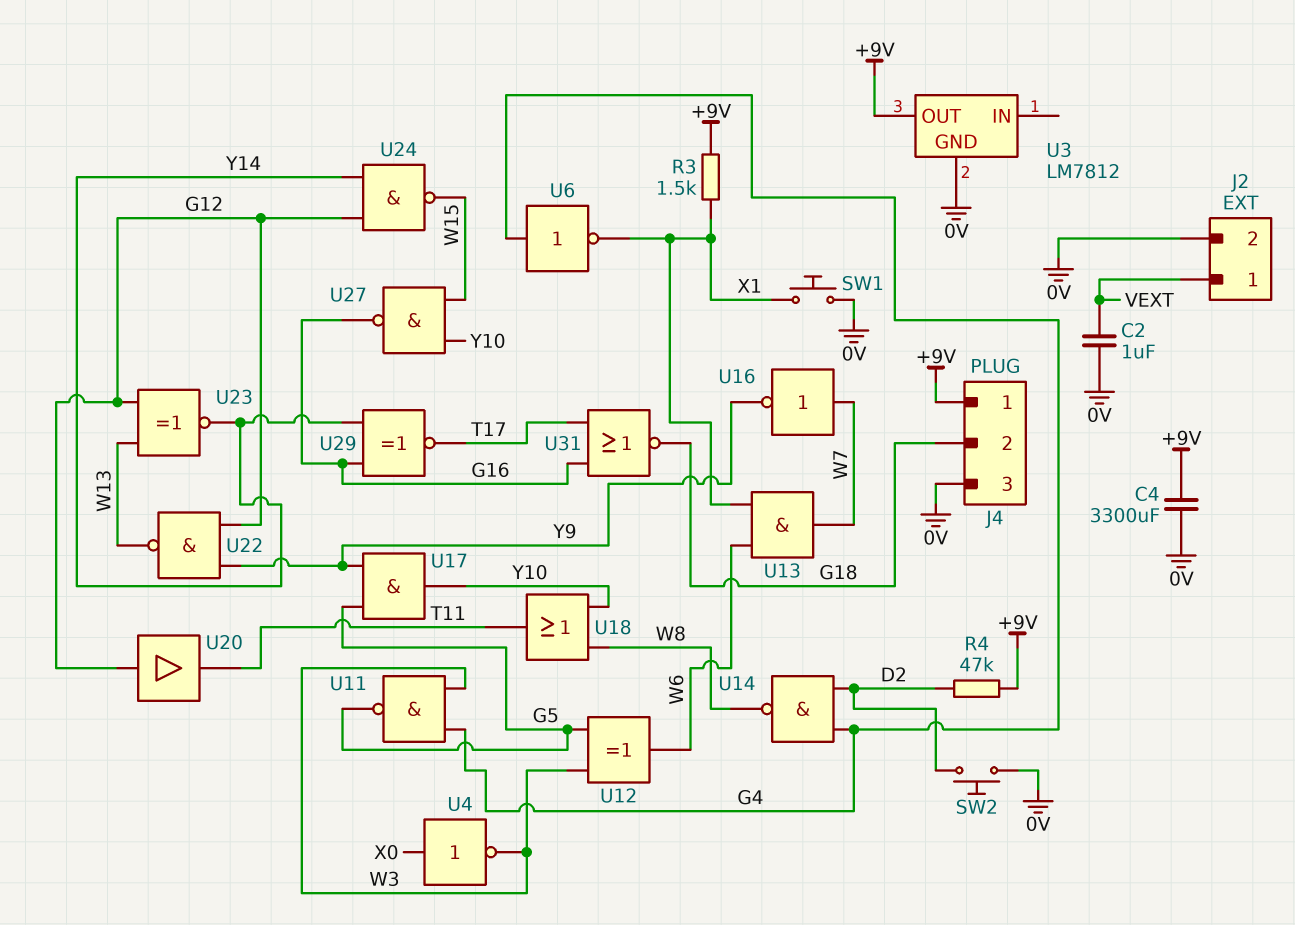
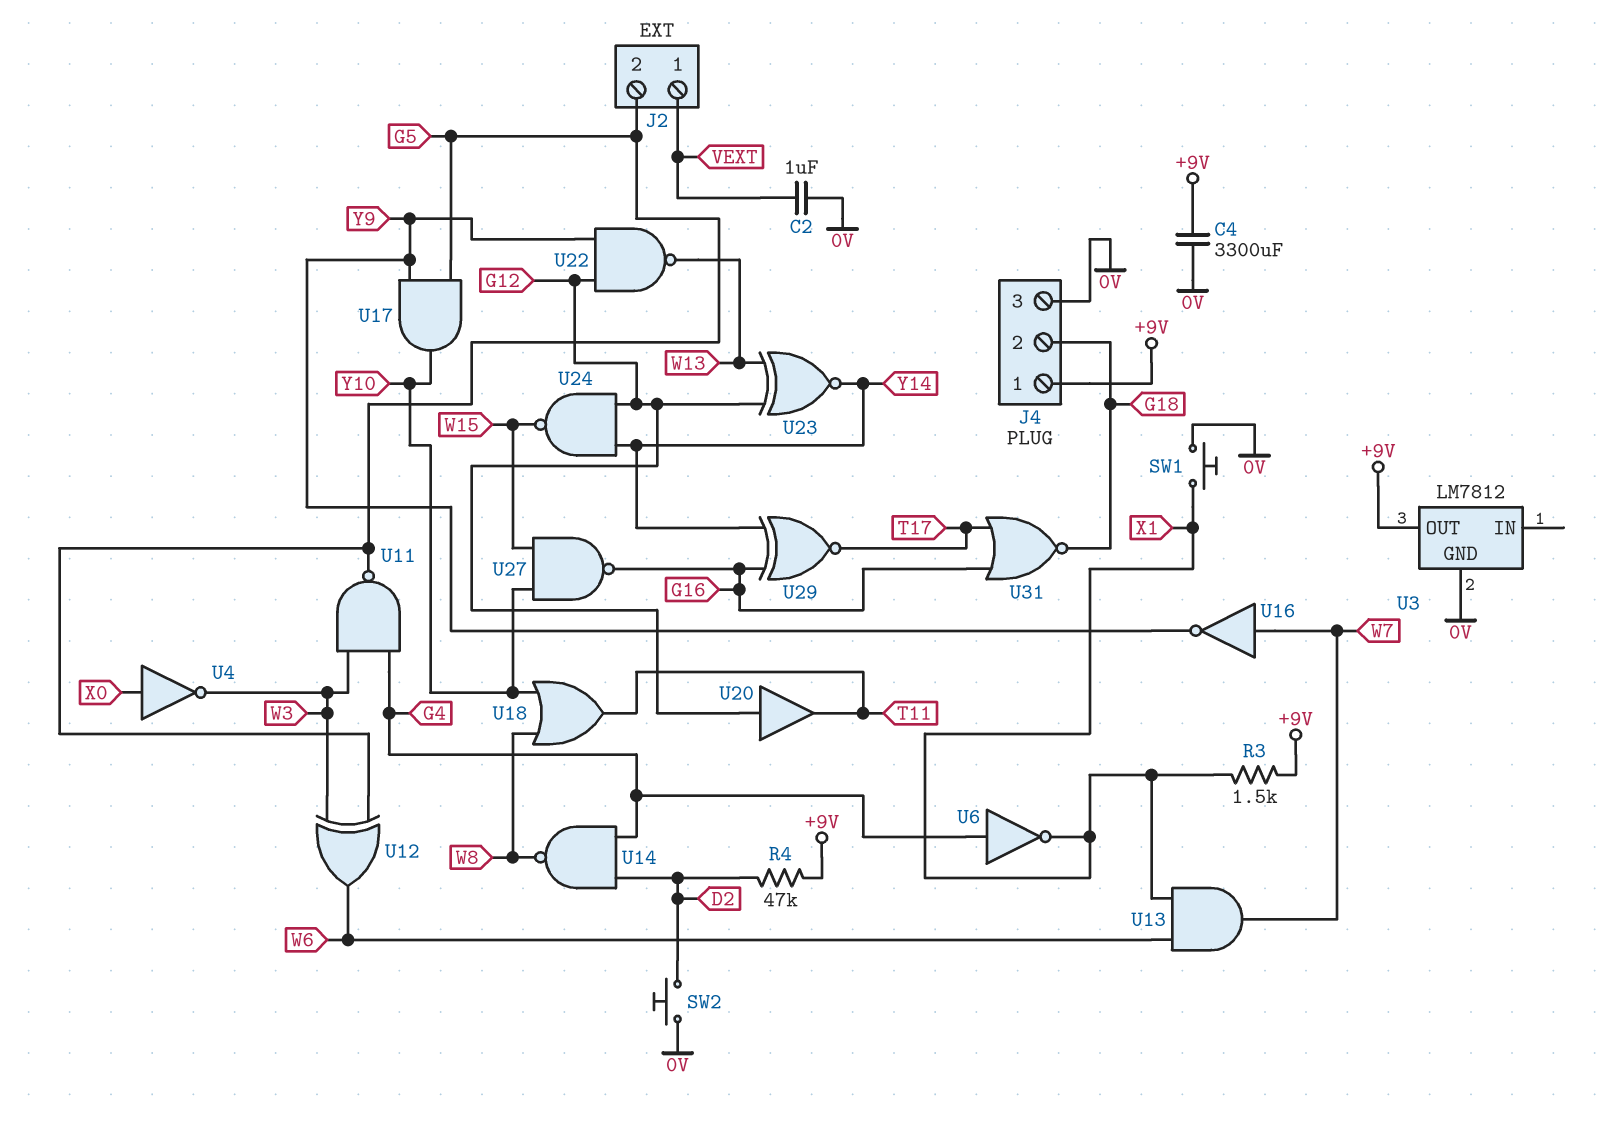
J2 pin 2: 0V -> G5

